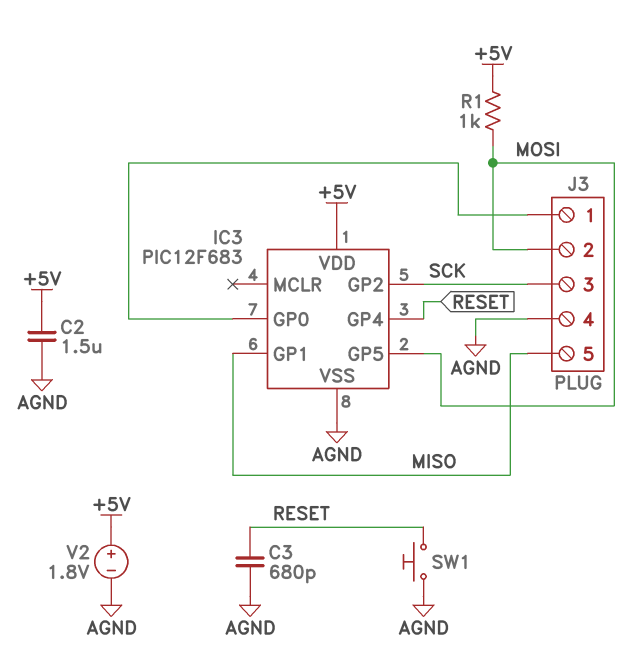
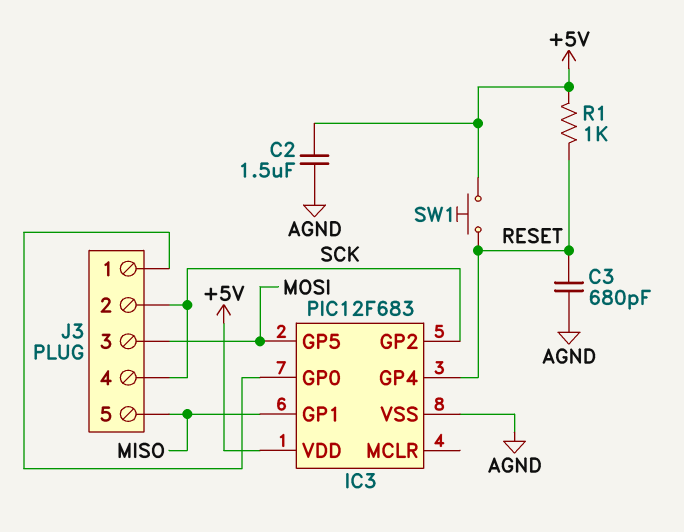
J3 pin 2: MOSI -> SCK
J3 pin 3: SCK -> MOSI
J3 pin 4: AGND -> SCK
R1: 1k (+5V, MOSI) -> 1k (+5V, RESET)
SW1: button (AGND, RESET) -> button (+5V, RESET)
V2: 1.8V (plus +5V, minus AGND) -> none

